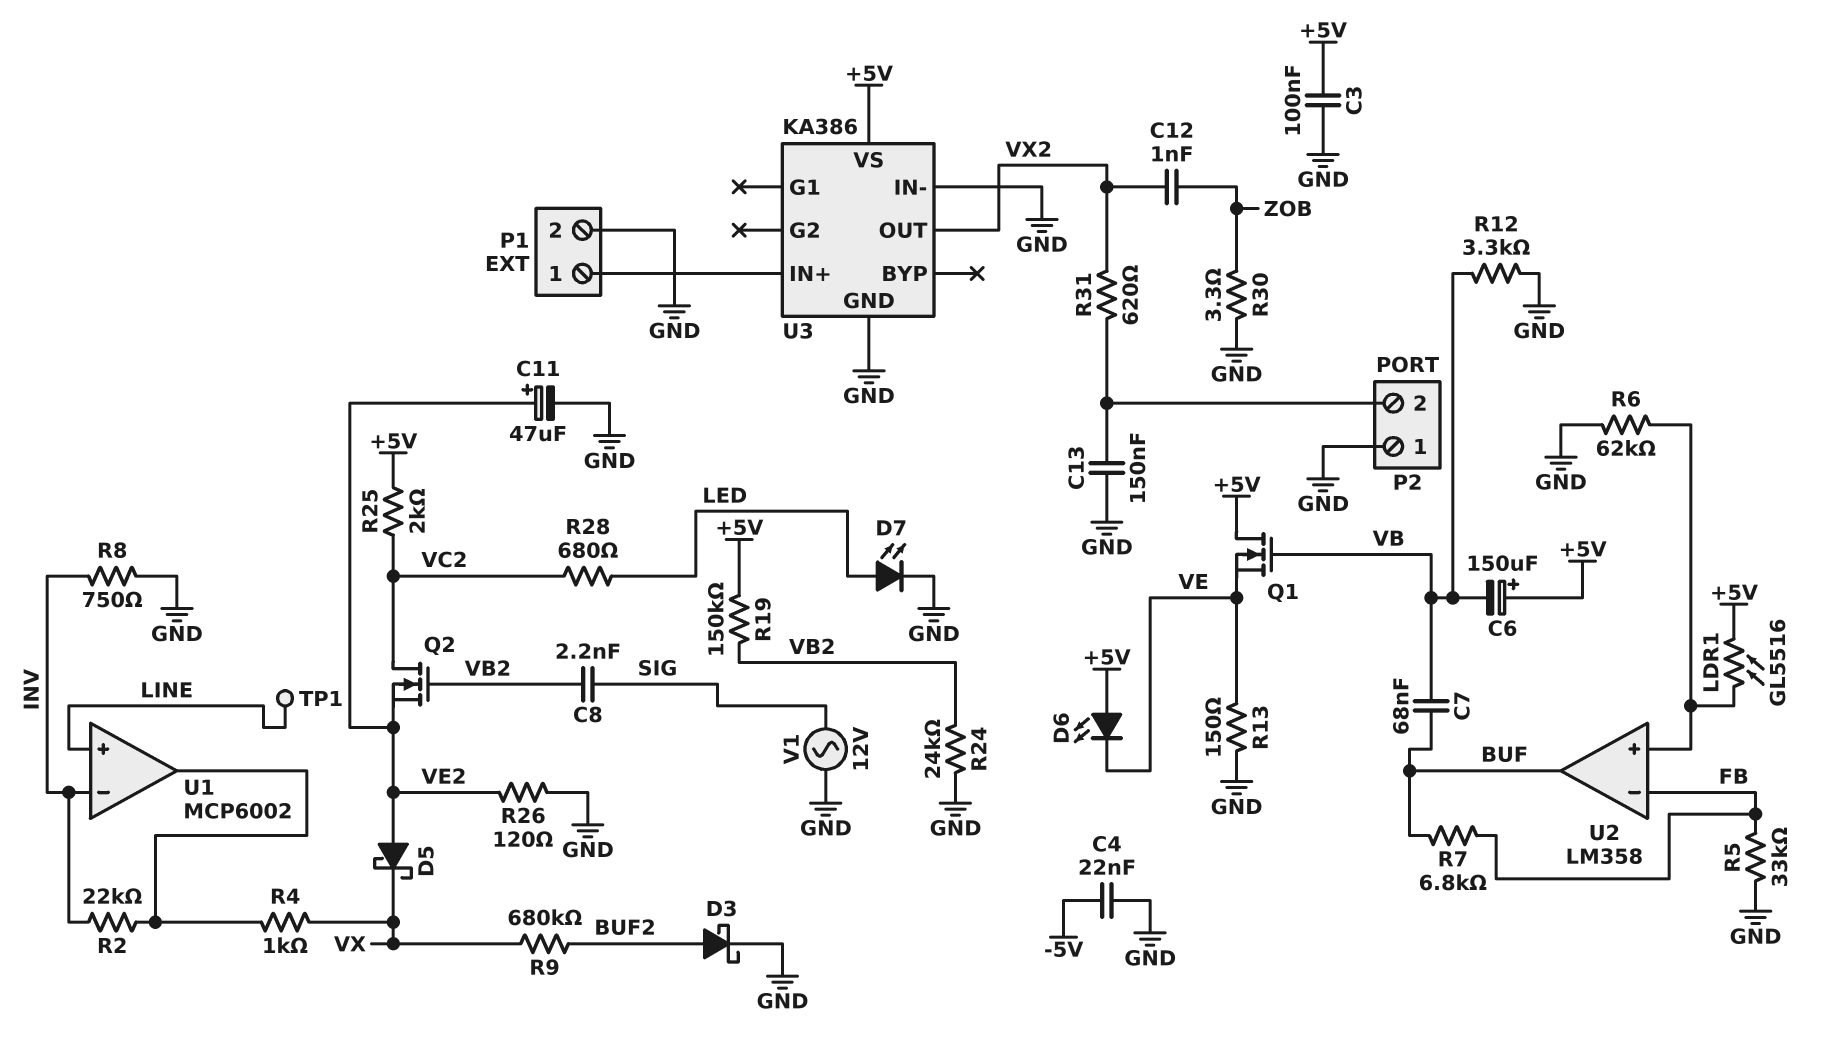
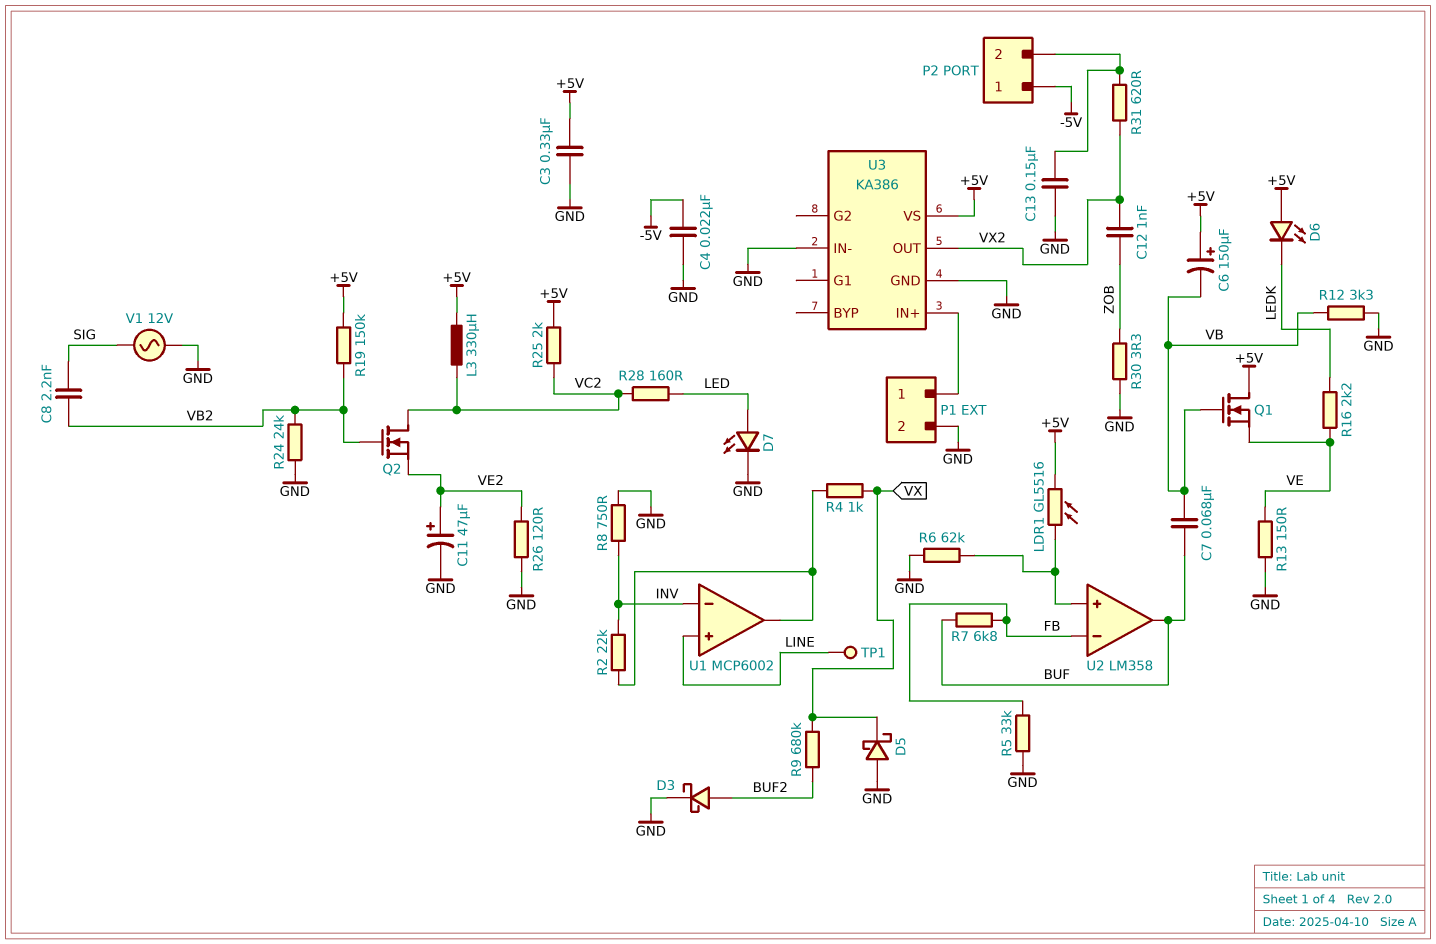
C3: 100nF (+5V, GND) -> 330nF (+5V, GND)
D5: schottky (A VE2, K VX) -> schottky (A GND, K VX)
D6: LED (A +5V, K VE) -> LED (A +5V, K LEDK)
L3: none -> 330uH (+5V, VC2)
P2 pin 1: GND -> -5V
R16: none -> 2.2k (LEDK, VE)
R28: 680 (LED, VC2) -> 160 (LED, VC2)

